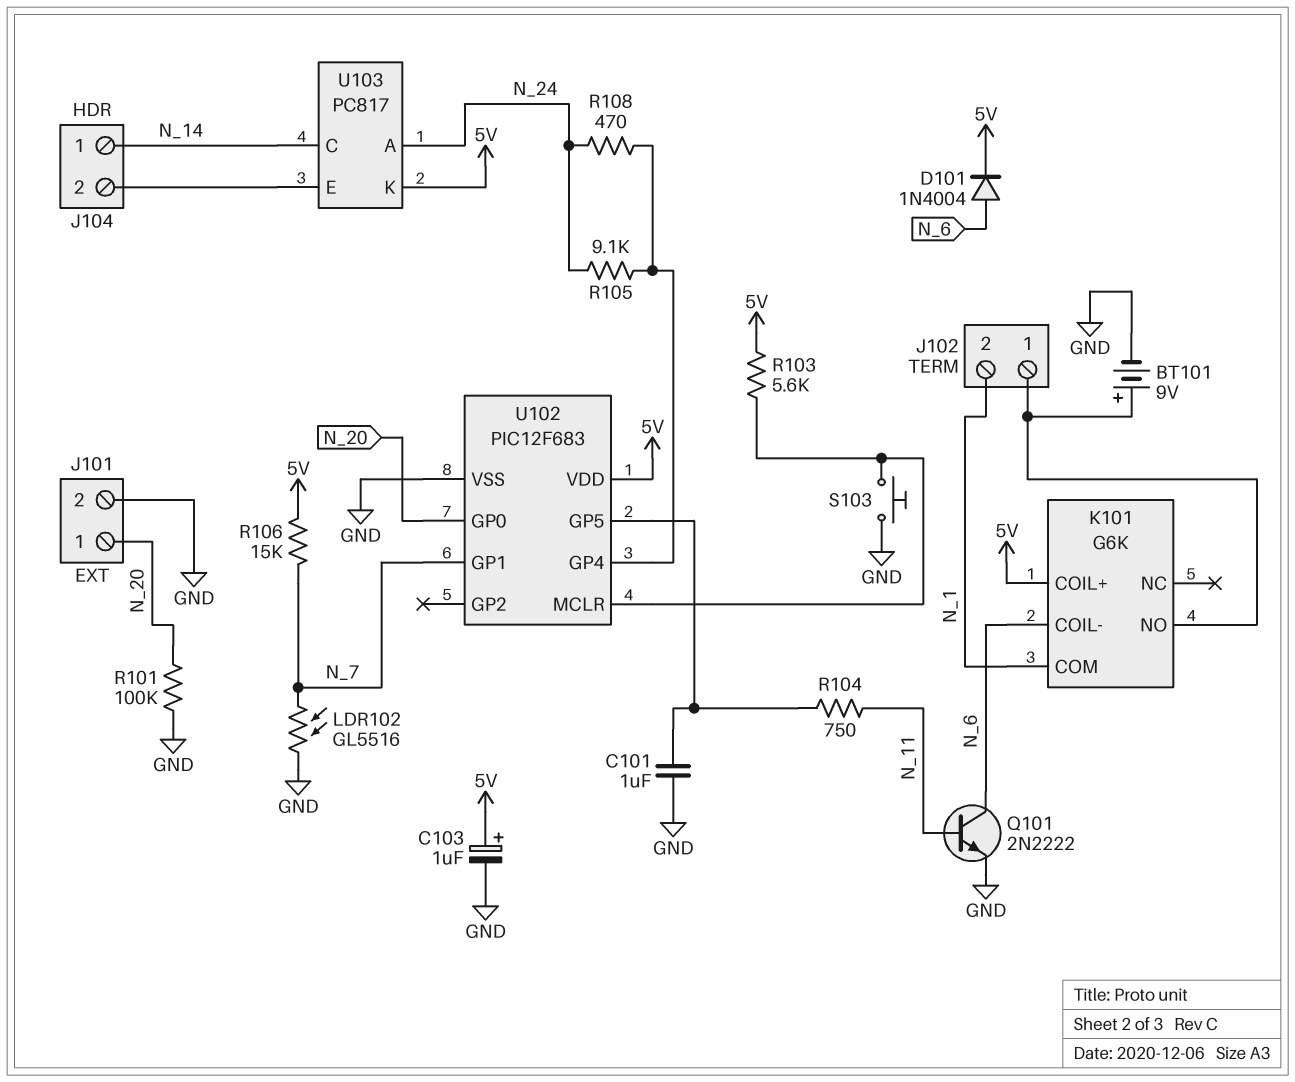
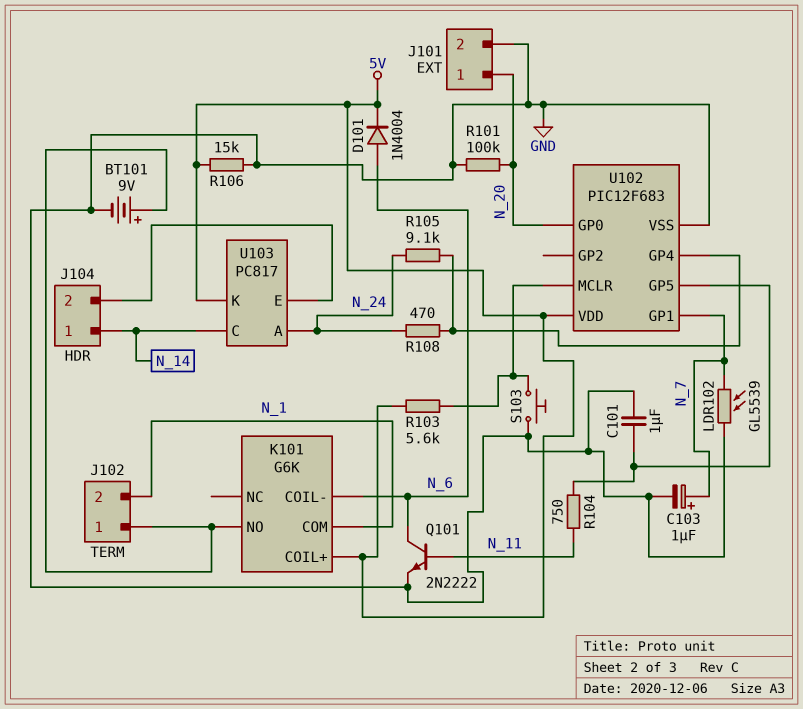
C103: 1uF (plus 5V, minus GND) -> 1uF (plus N_7, minus GND)
LDR102: GL5516 (GND, N_7) -> GL5539 (GND, N_7)
R106: 15k (5V, N_7) -> 15k (5V, GND)

